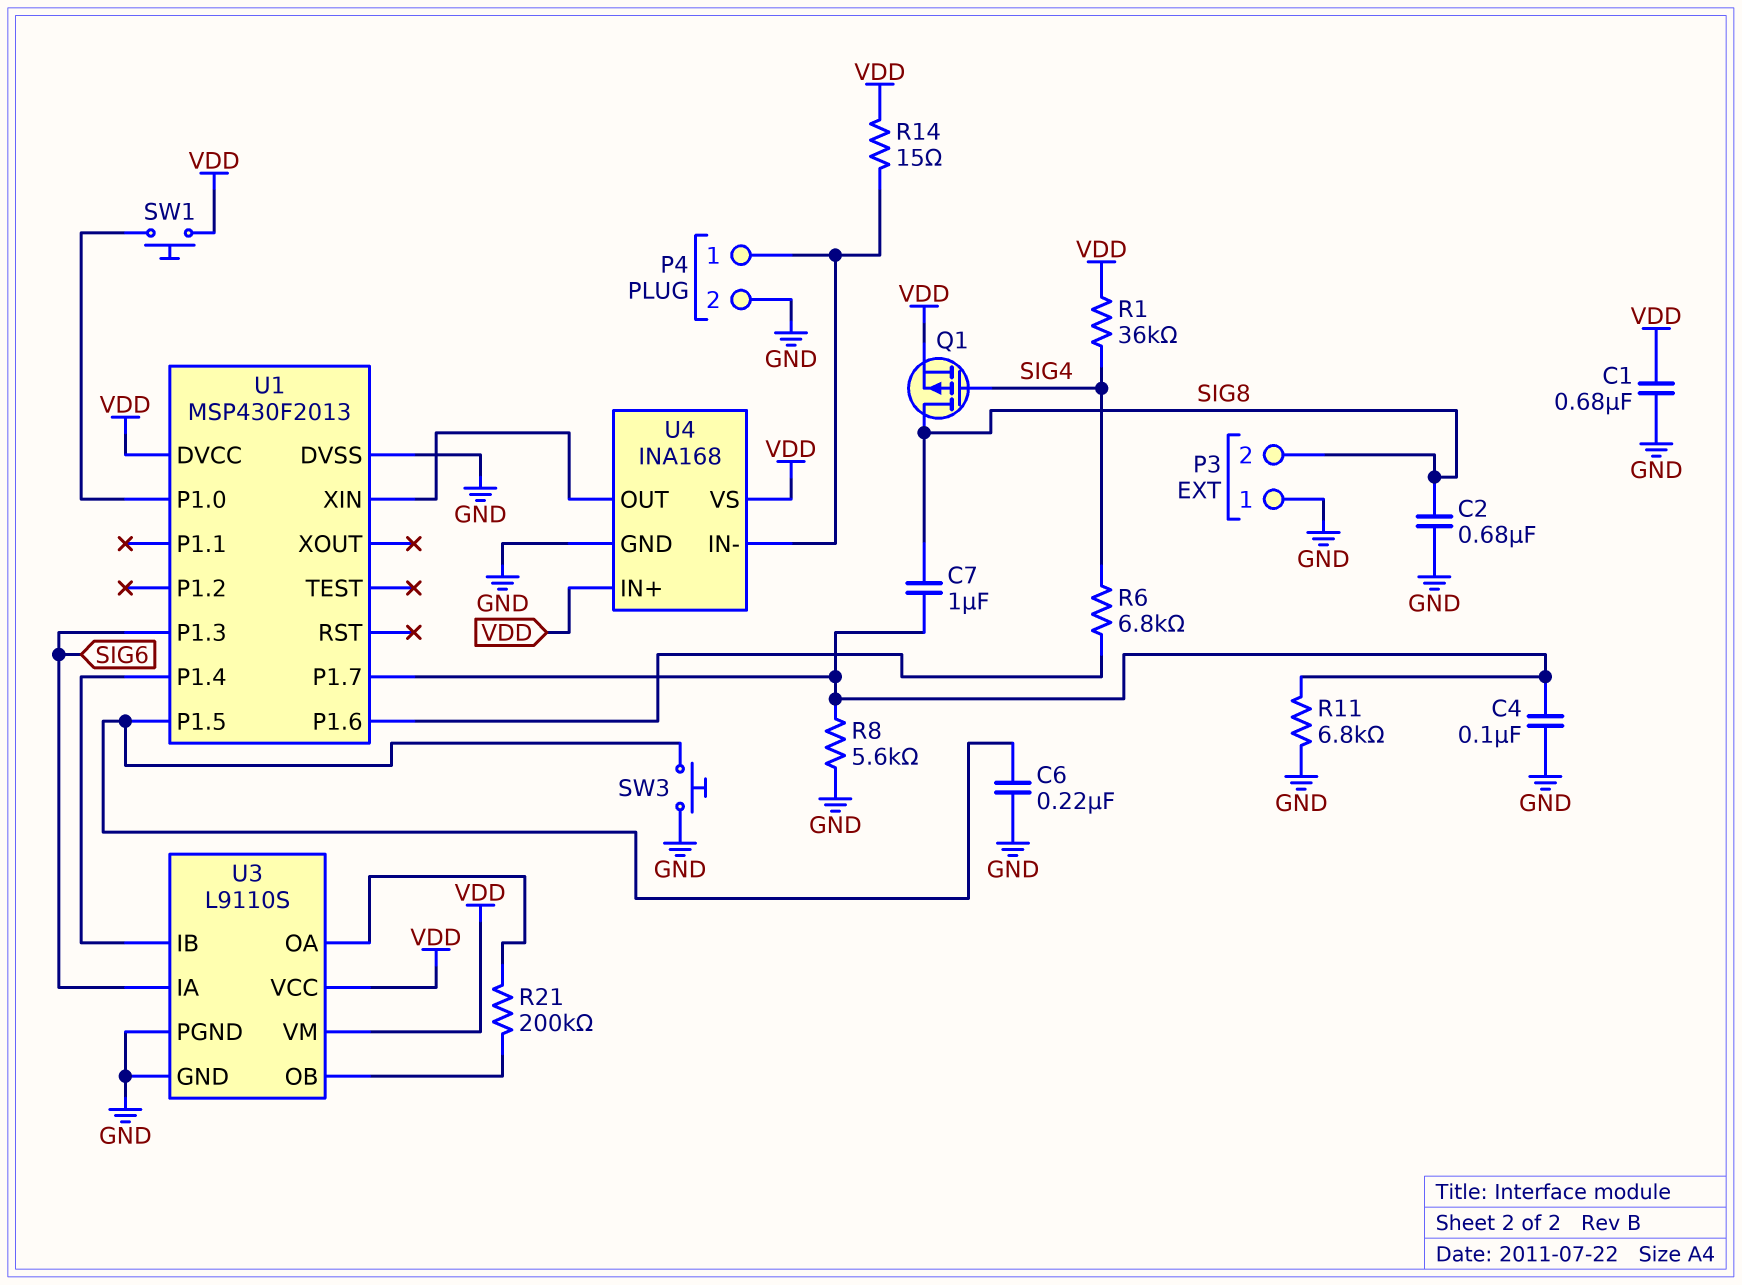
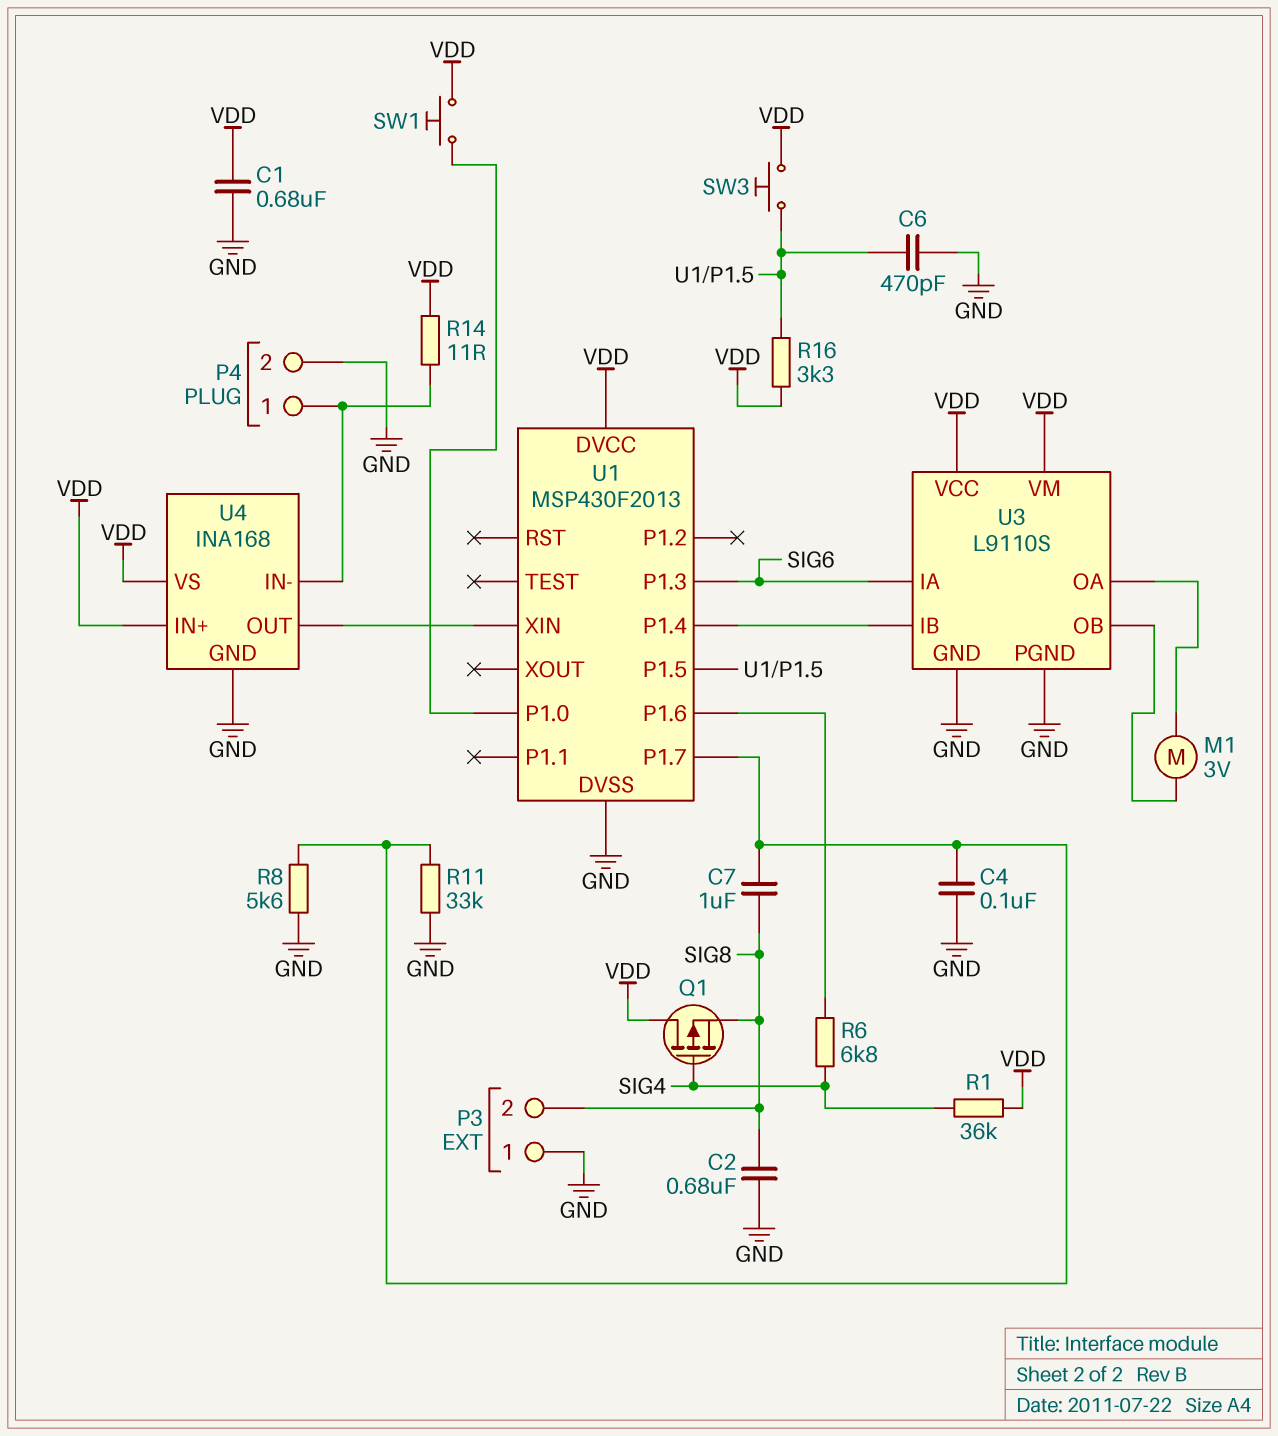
C6: 220nF (GND, U1/P1.5) -> 470pF (GND, U1/P1.5)
M1: none -> motor 3V (U3/OA, U3/OB)
Q1: PMOS (G SIG4, D SIG8, S VDD) -> PMOS (G SIG4, D VDD, S SIG8)
R11: 6.8k (GND, U1/P1.7) -> 33k (GND, U1/P1.7)
R14: 15 (P4/1, VDD) -> 11 (P4/1, VDD)
R16: none -> 3.3k (U1/P1.5, VDD)
R21: 200k (U3/OA, U3/OB) -> none
SW3: button (GND, U1/P1.5) -> button (U1/P1.5, VDD)

